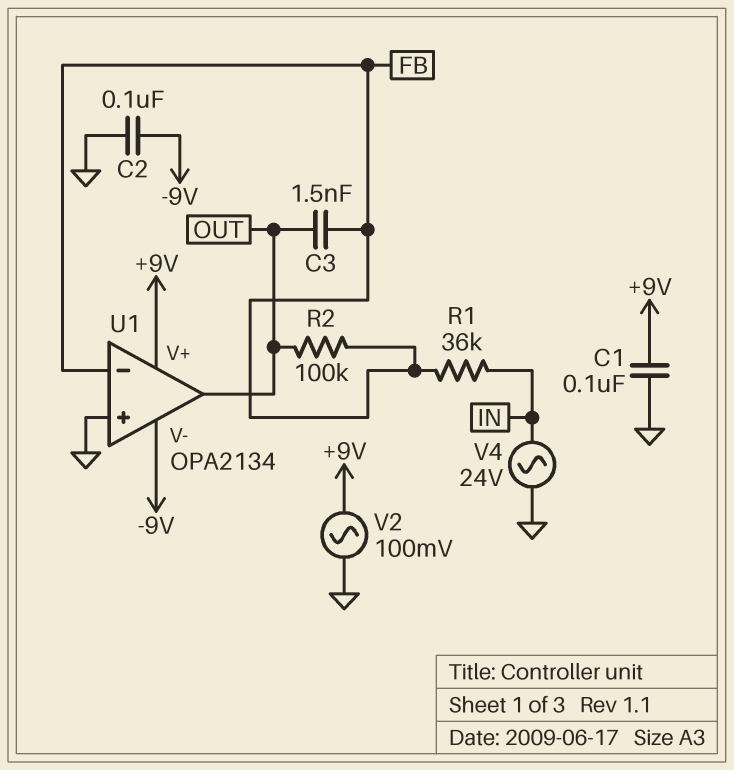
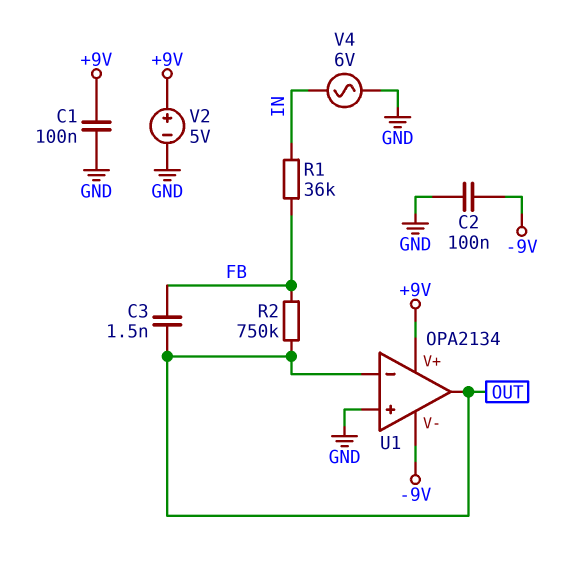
R2: 100k (FB, OUT) -> 750k (FB, OUT)
U1 pin in-: FB -> OUT
V2: AC 100mV (+9V, GND) -> 5V (plus +9V, minus GND)
V4: AC 24V (GND, IN) -> AC 6V (GND, IN)

